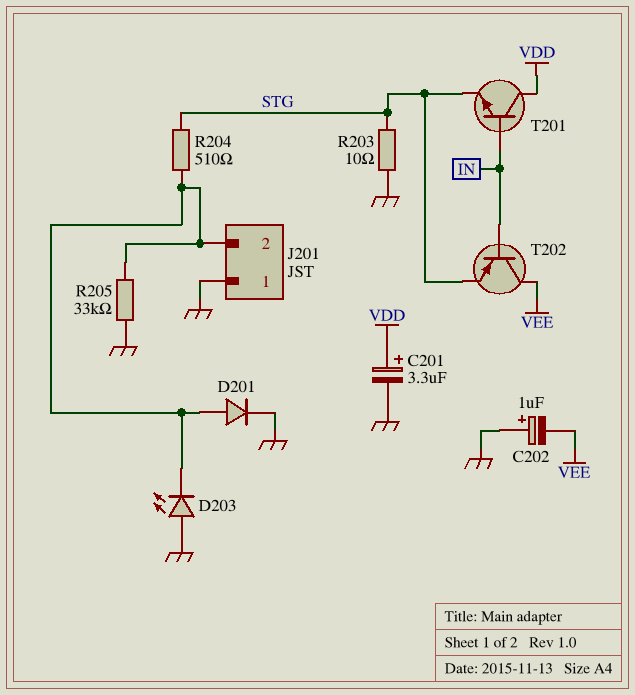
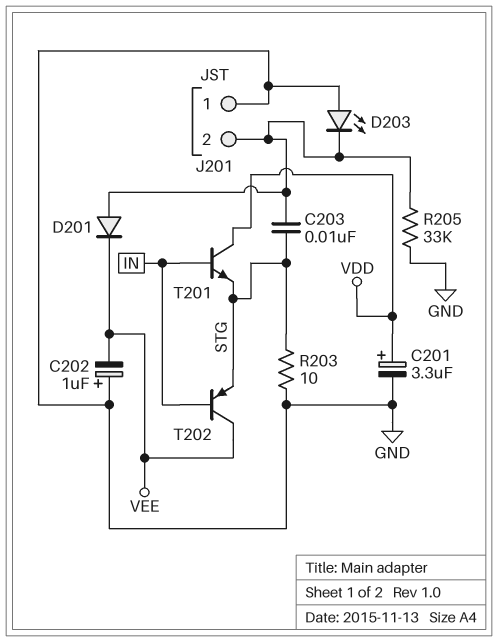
C203: none -> 10nF (J201/2, STG)
D201: diode (A J201/2, K GND) -> diode (A J201/2, K VEE)
R204: 510 (J201/2, STG) -> none

